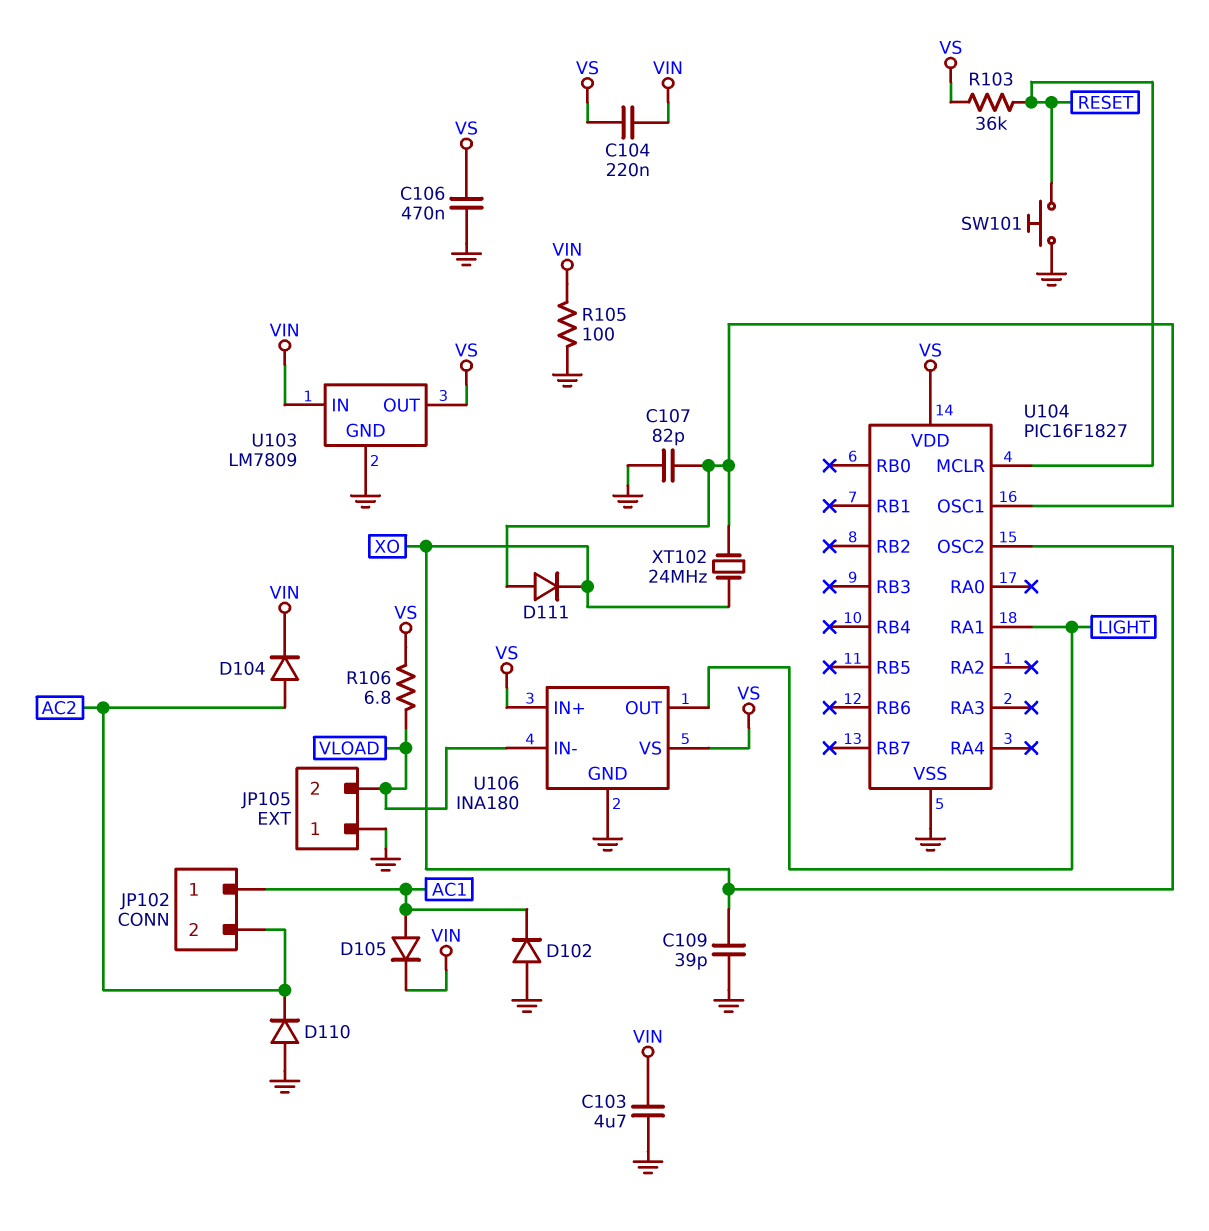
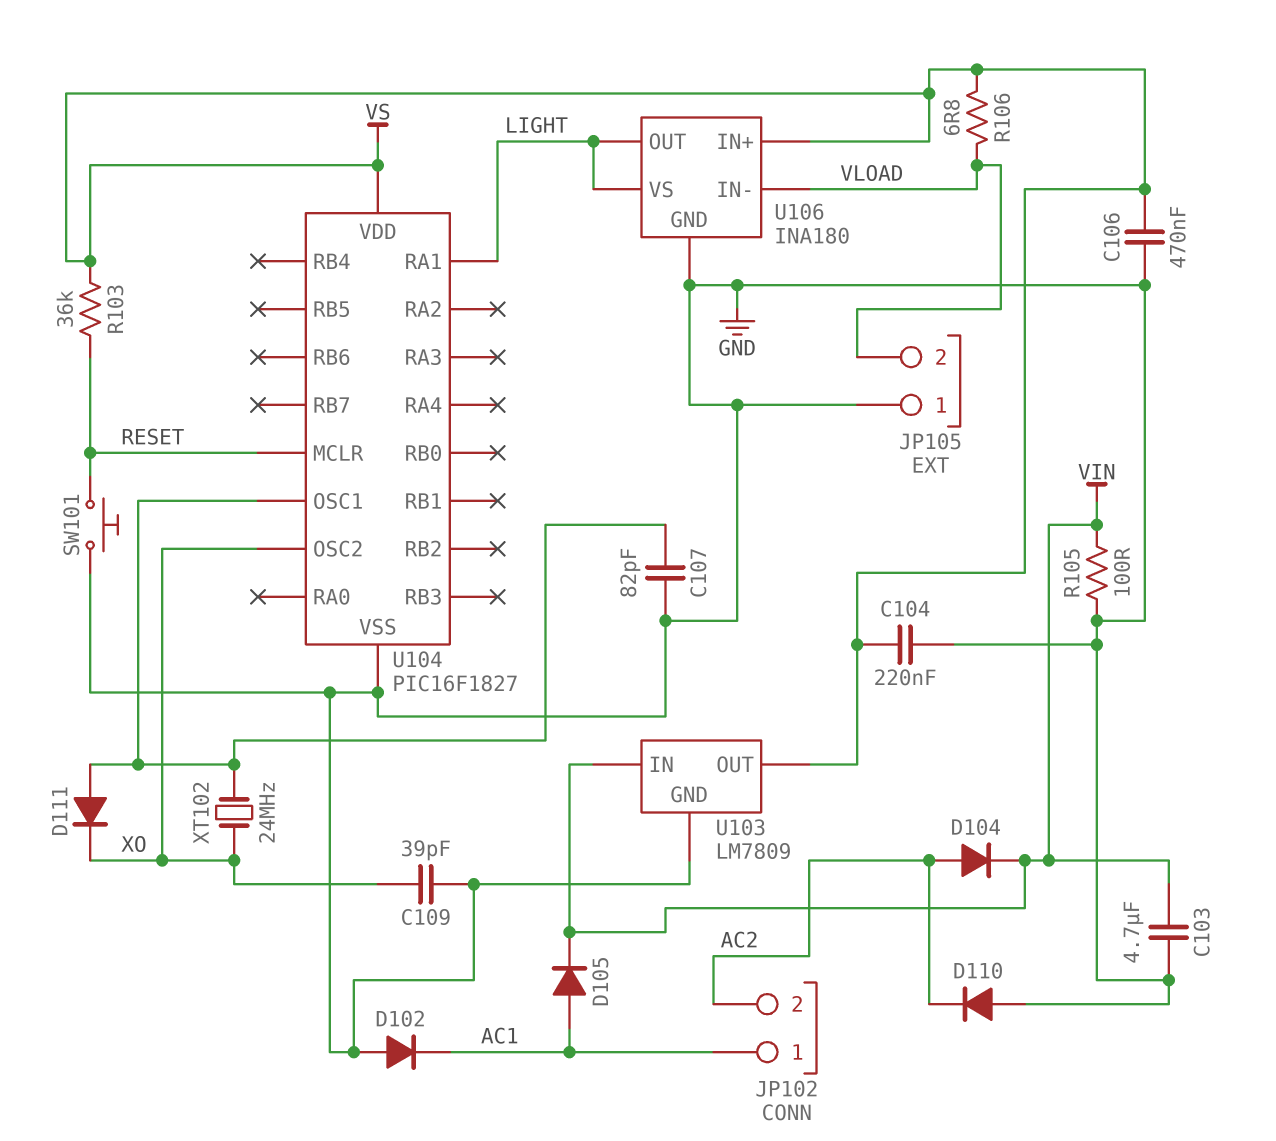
C104: 220nF (VIN, VS) -> 220nF (GND, VS)
U106 pin VS: VS -> LIGHT

